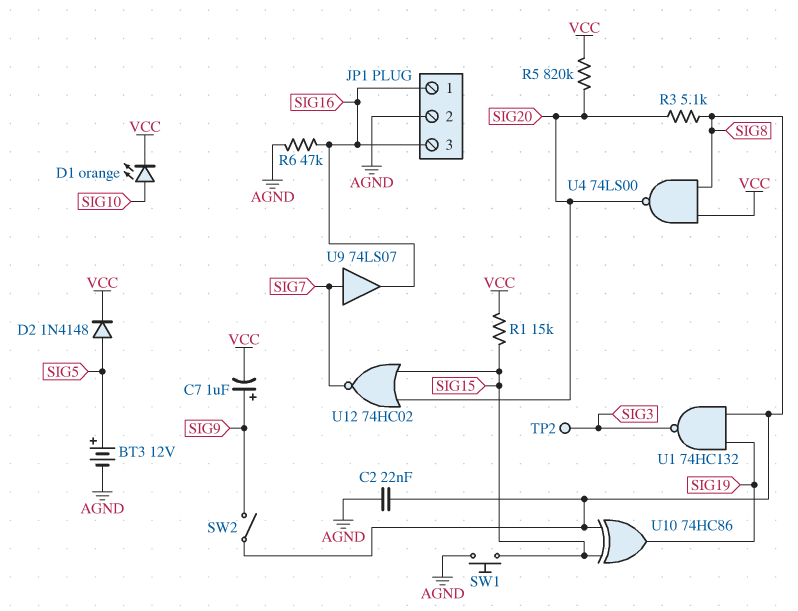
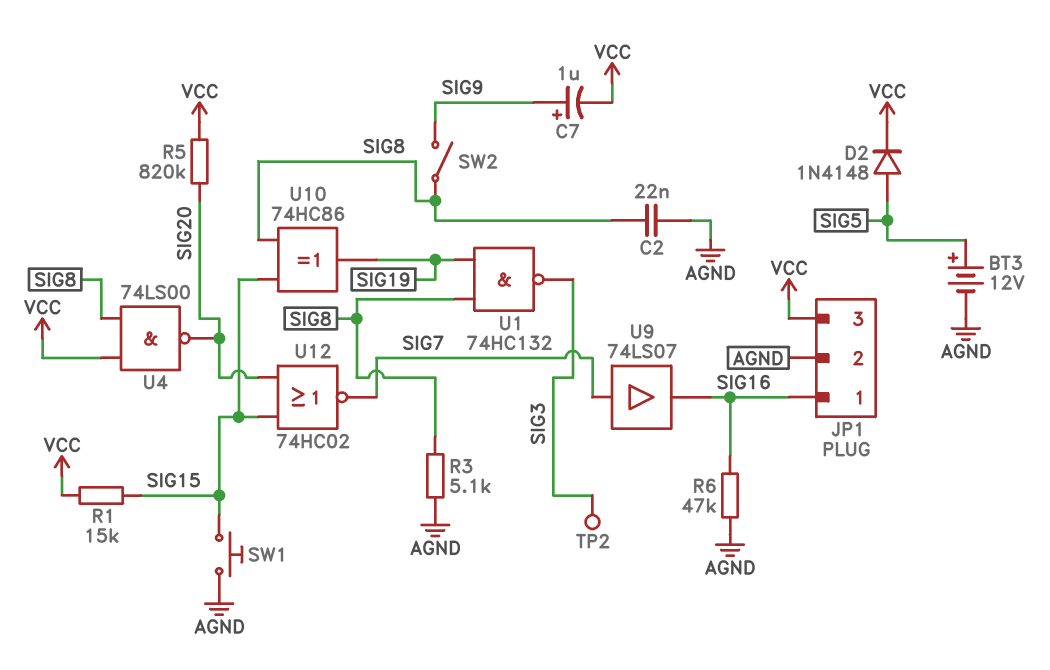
D1: LED orange (A SIG10, K VCC) -> none
JP1 pin 3: SIG16 -> VCC
R3: 5.1k (SIG8, SIG20) -> 5.1k (AGND, SIG8)

